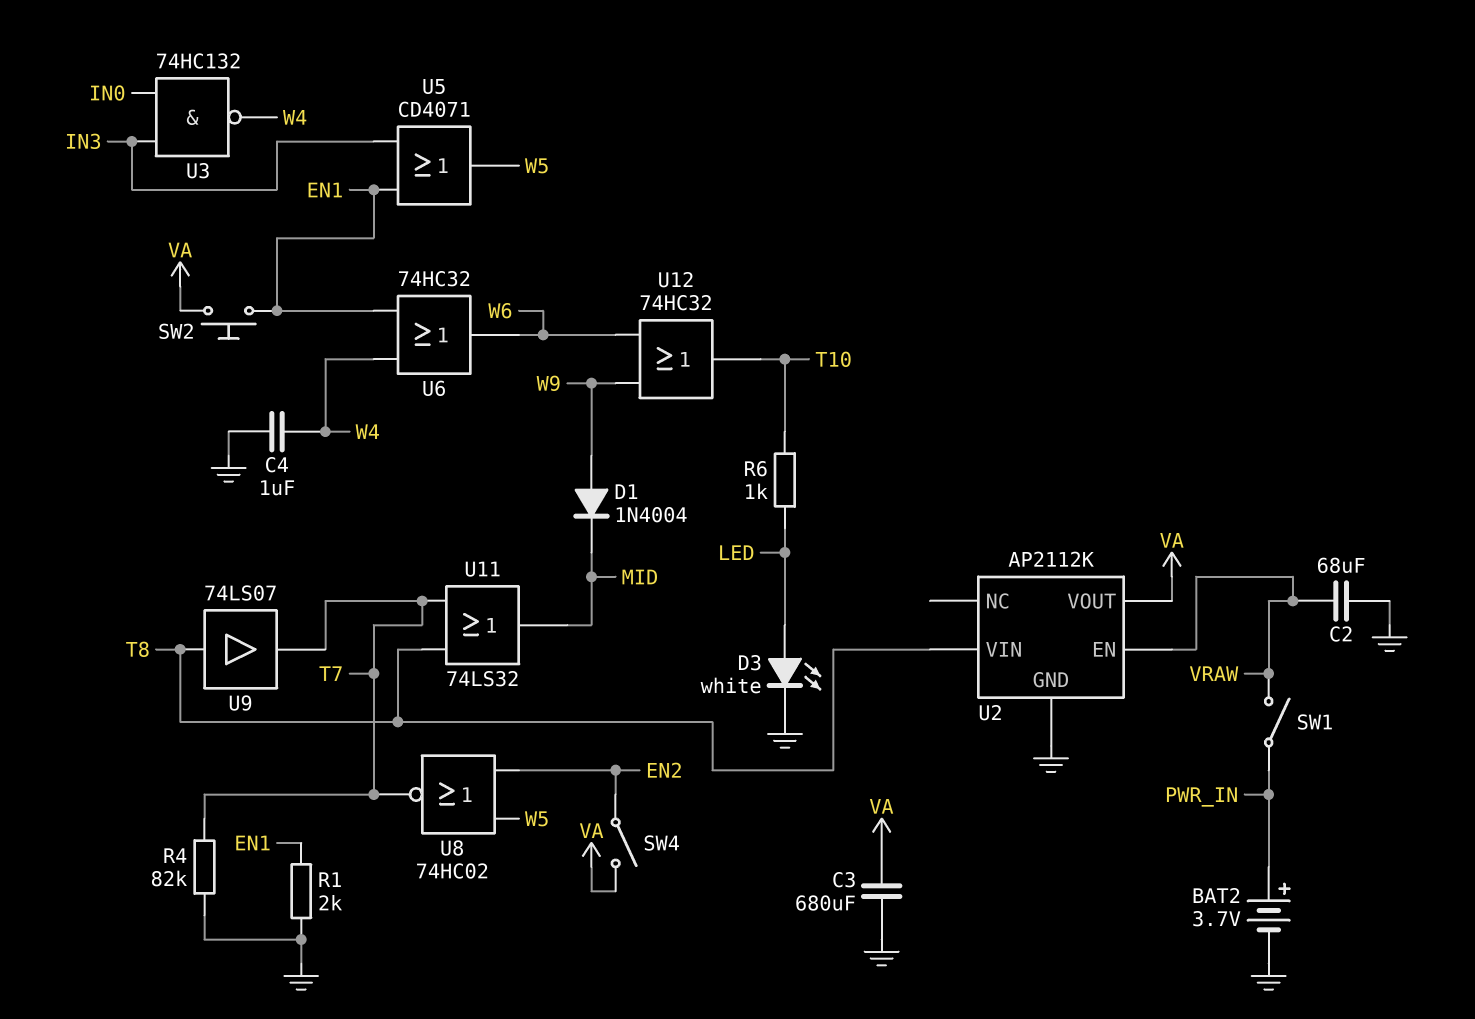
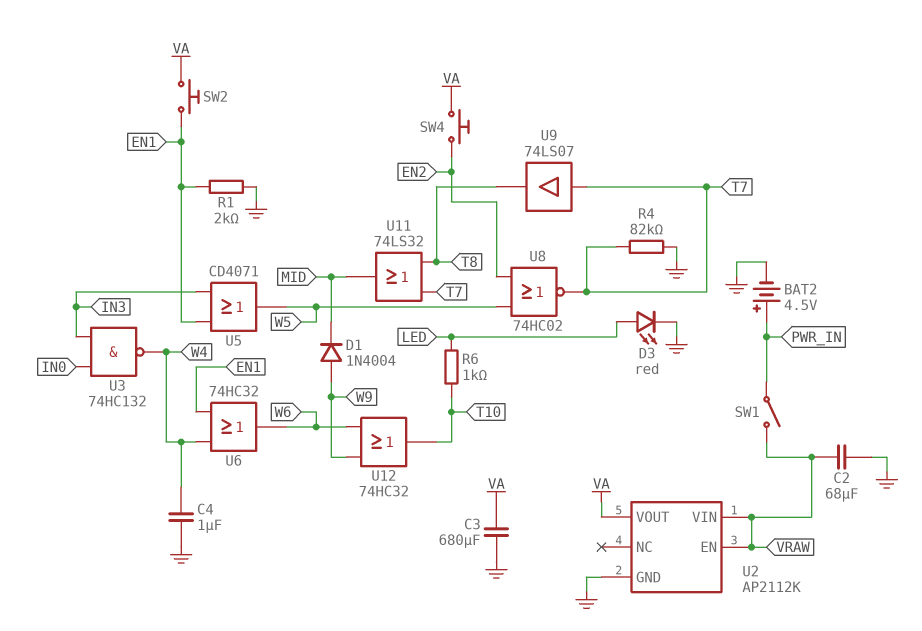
BAT2: 3.7V (plus PWR_IN, minus GND) -> 4.5V (plus PWR_IN, minus GND)
D3: LED white (A LED, K GND) -> LED red (A LED, K GND)
SW4: switch (EN2, VA) -> button (EN2, VA)
U2 pin VIN: T8 -> VRAW
U9: buffer 74LS07 (in T8, out T7) -> buffer 74LS07 (in T7, out T8)

